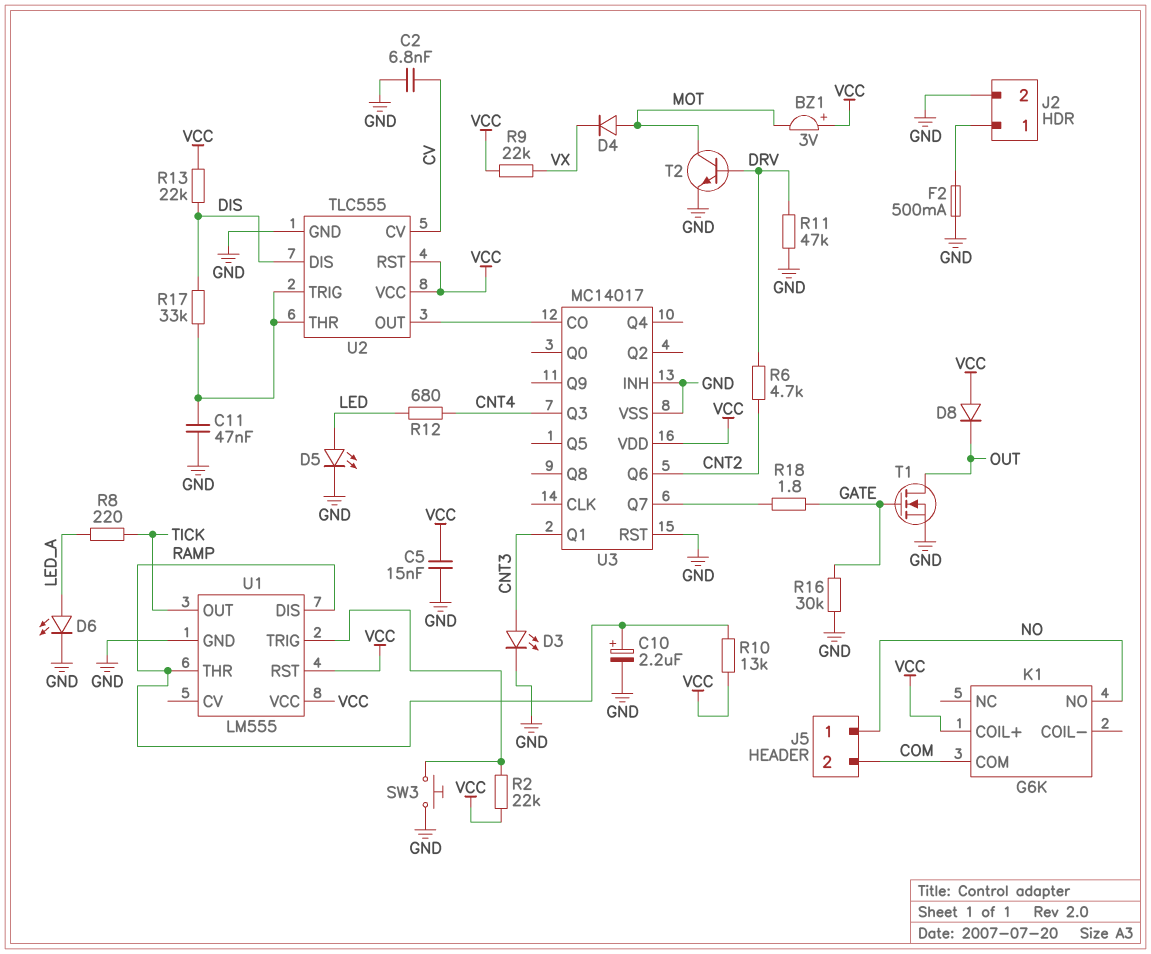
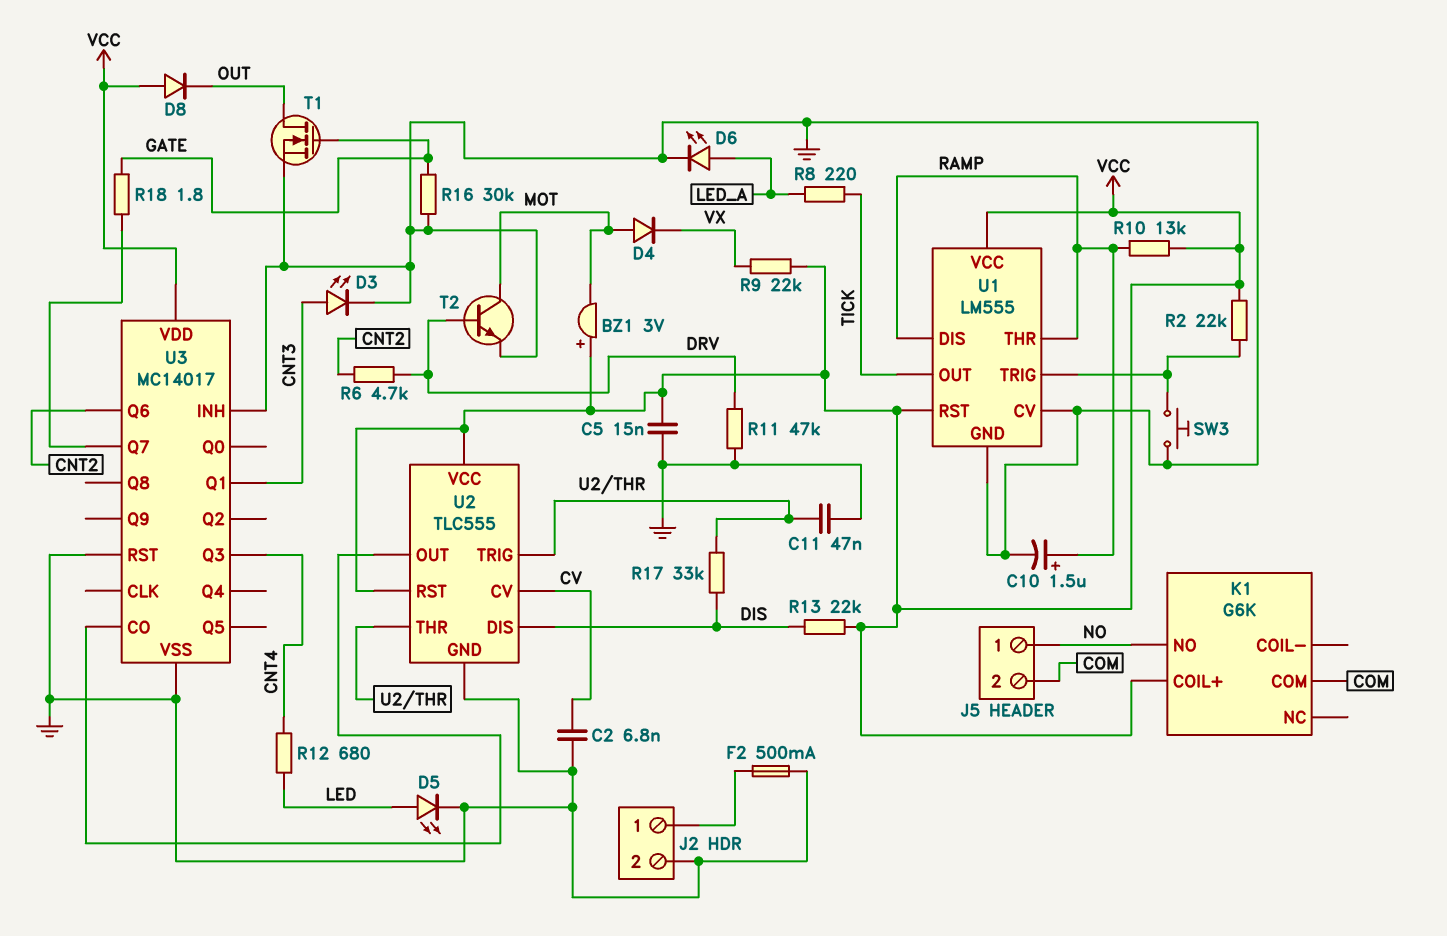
C10: 2.2uF (plus RAMP, minus GND) -> 1.5uF (plus RAMP, minus GND)
U1 pin CV: none -> GND

